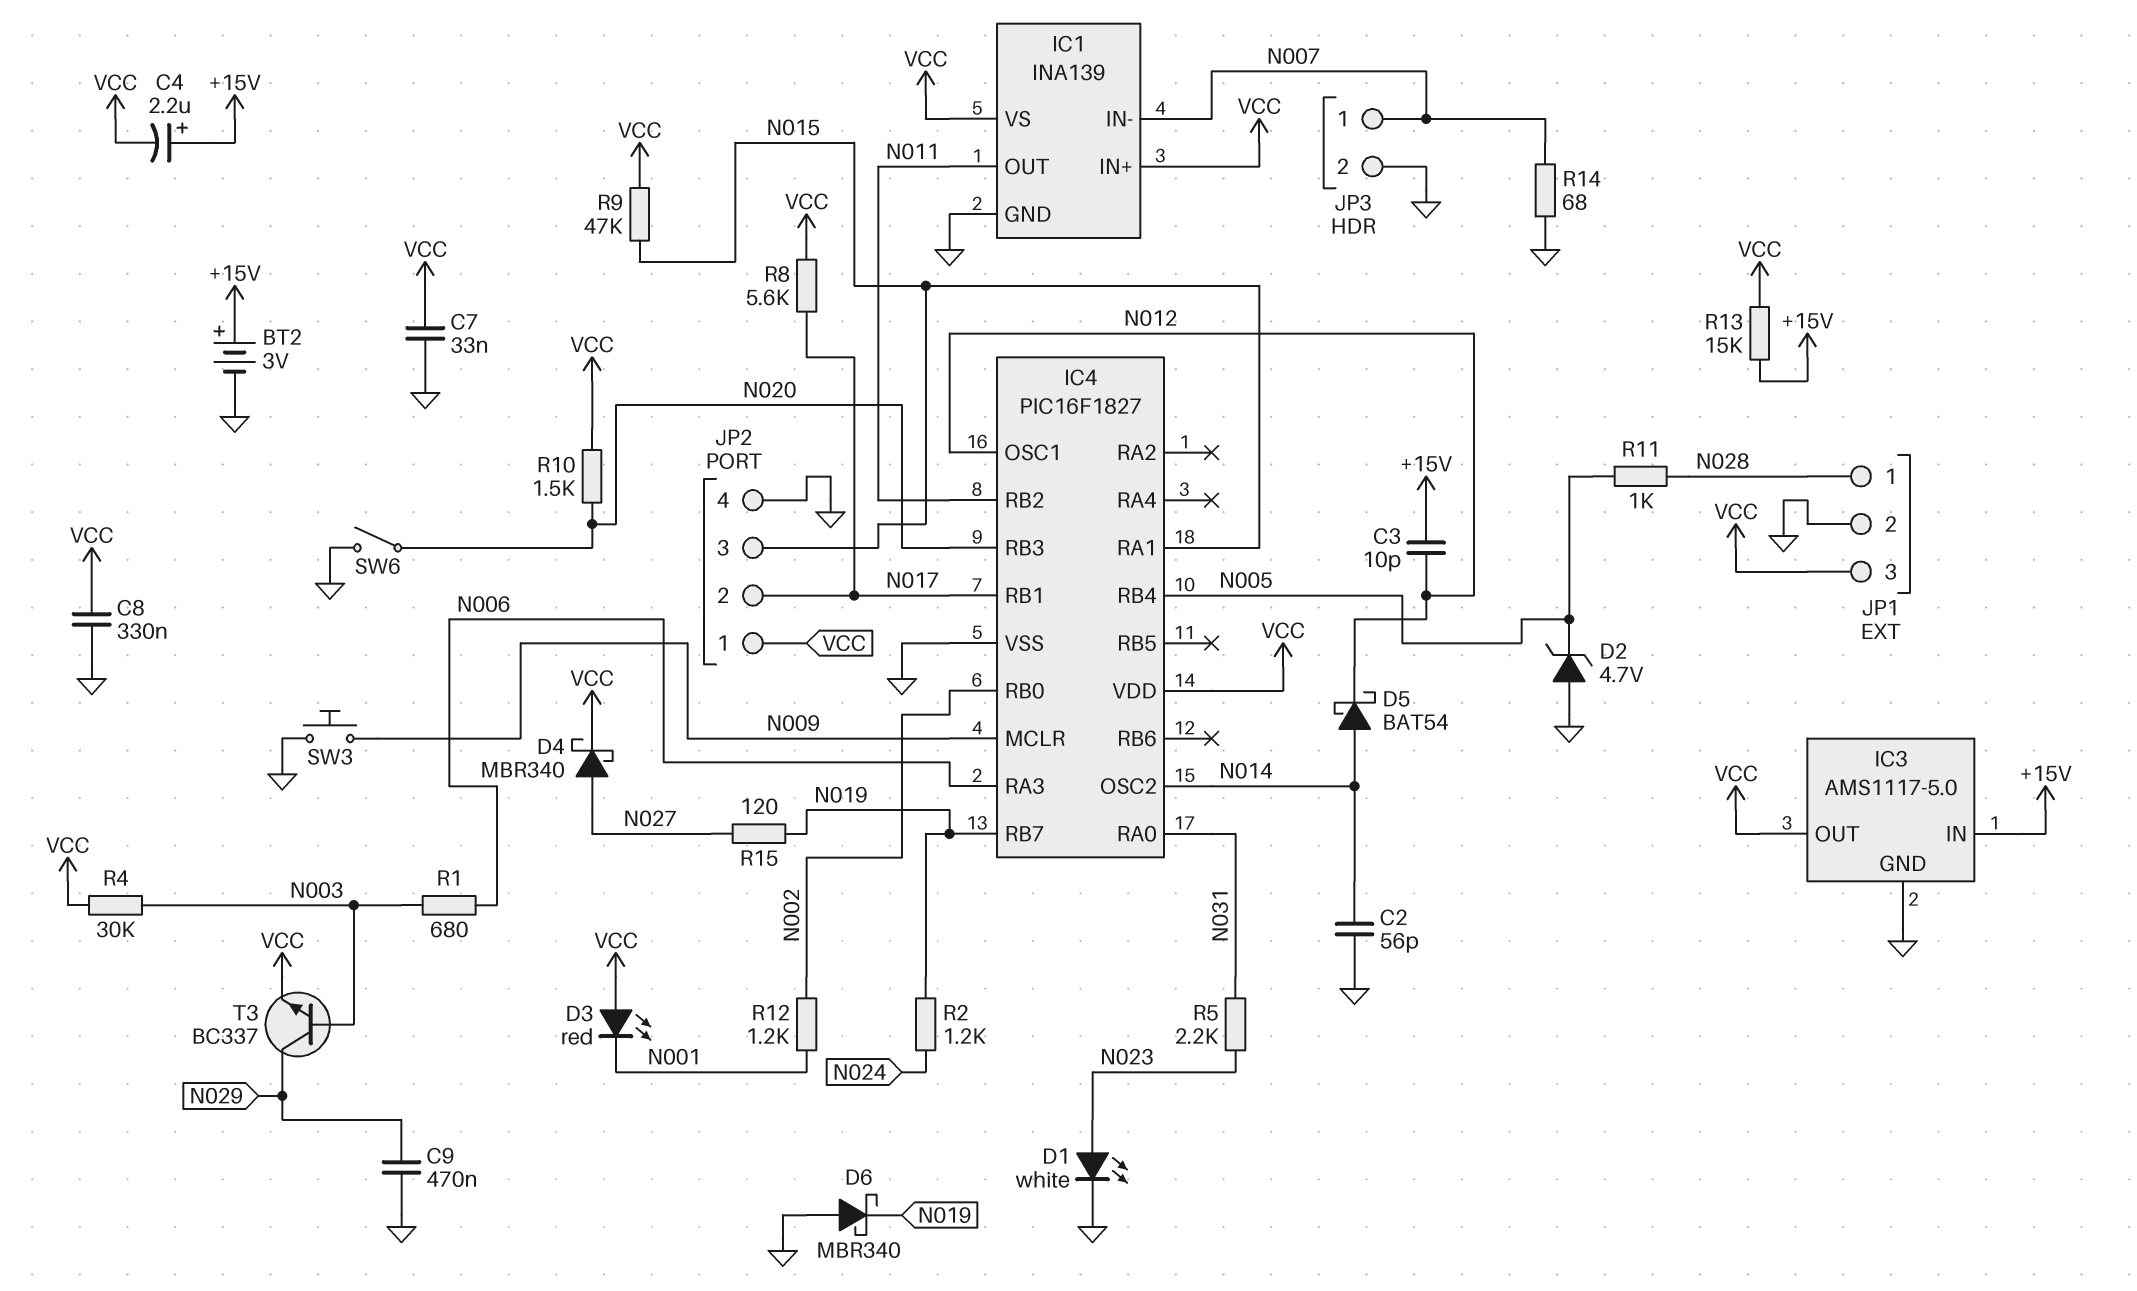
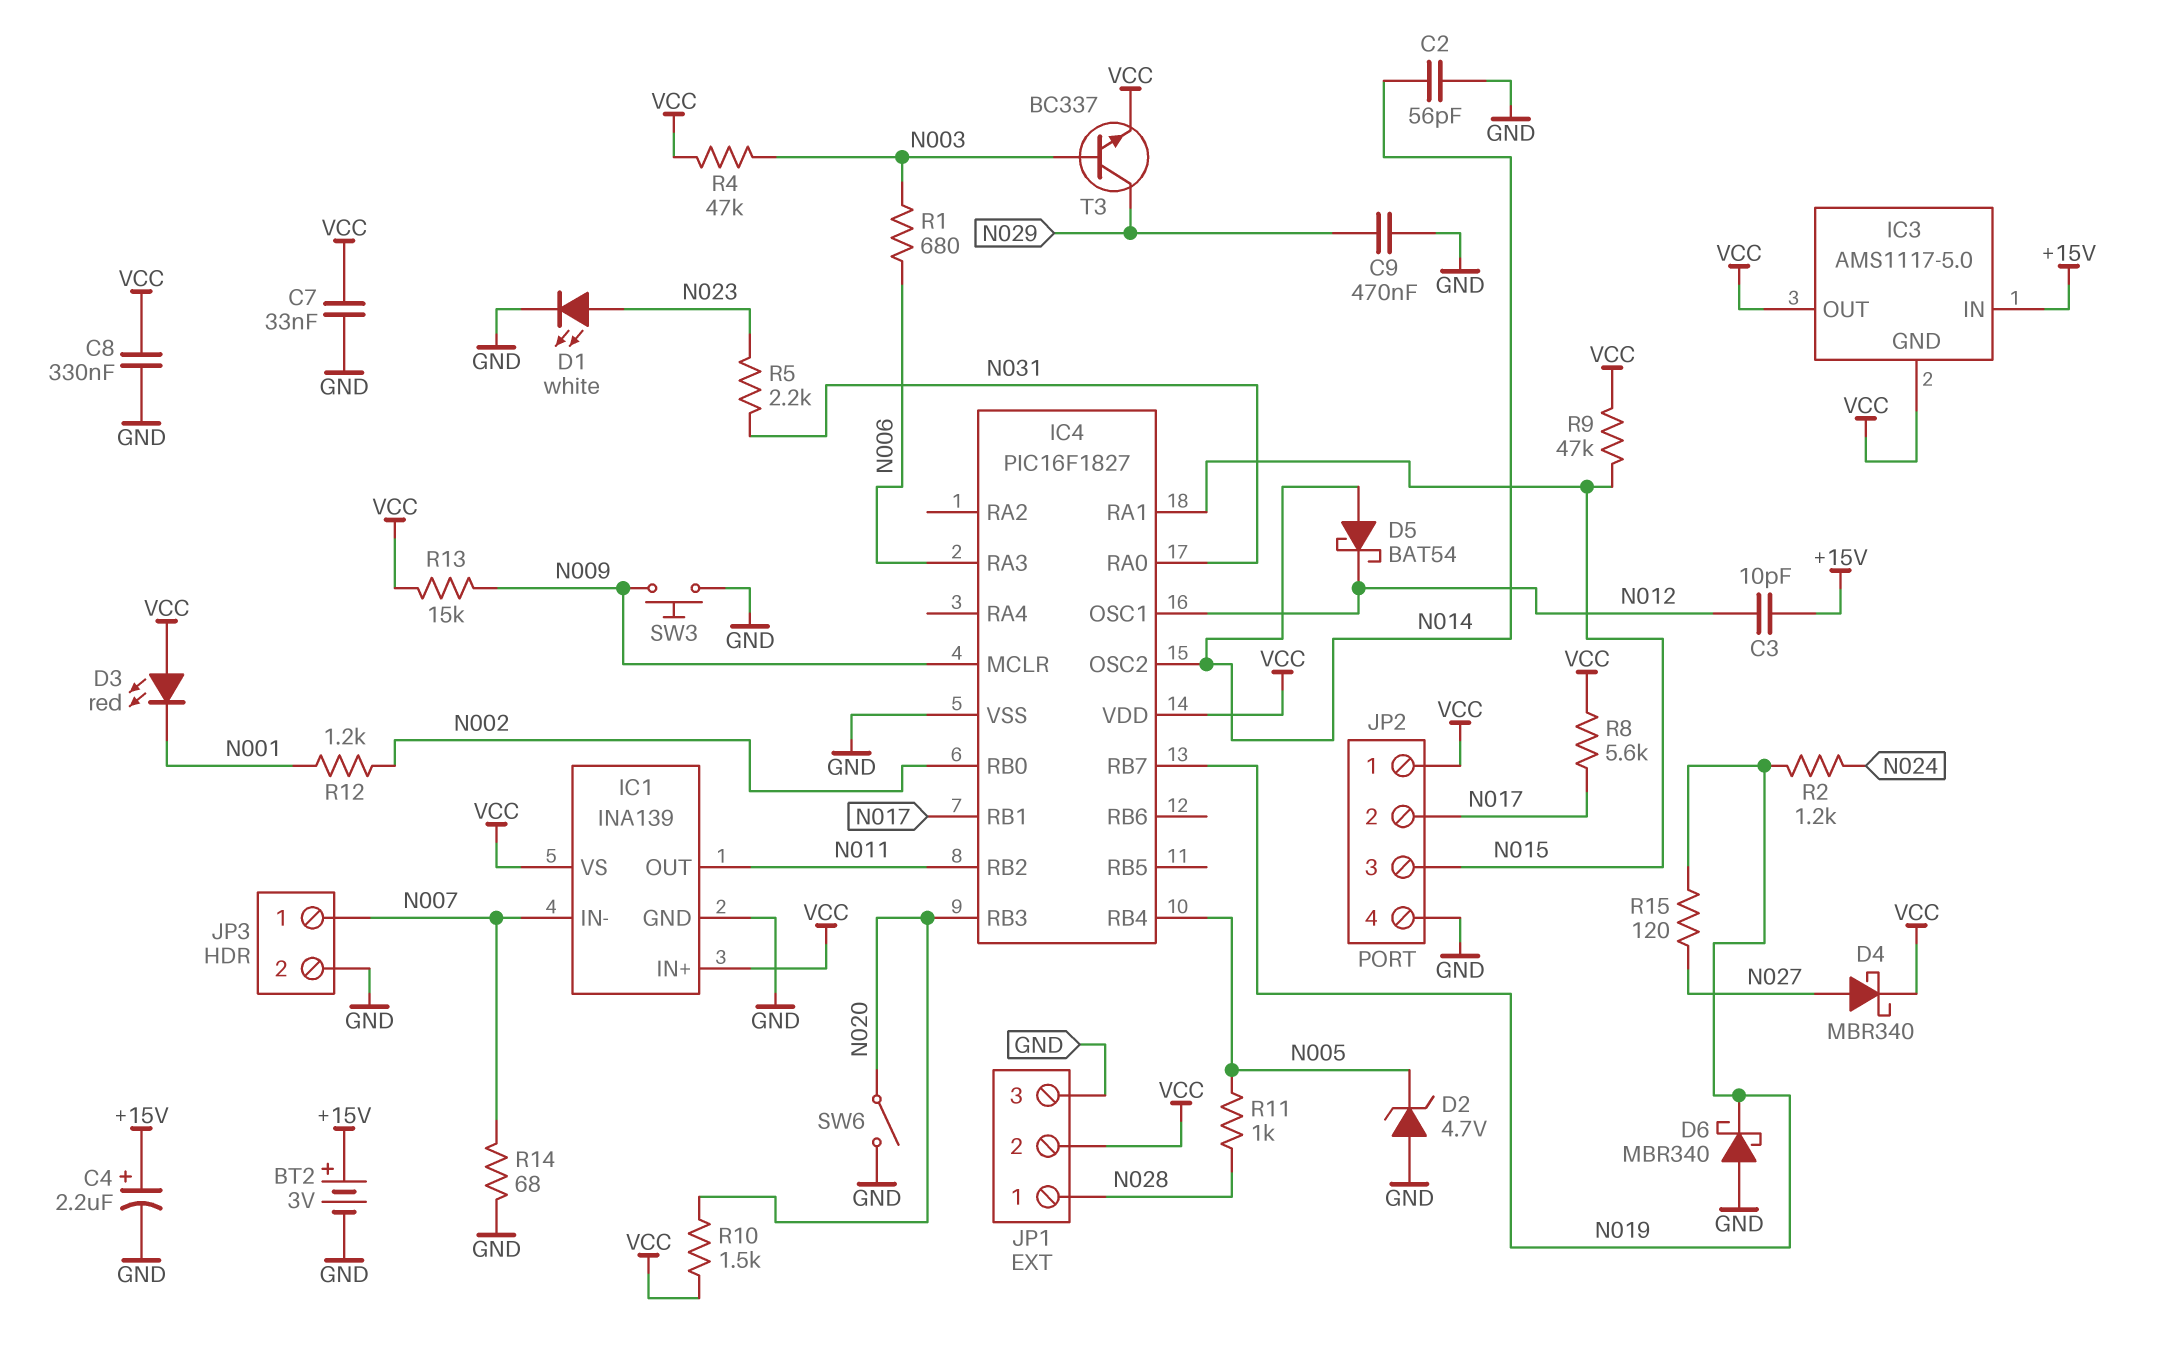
C4: 2.2uF (plus +15V, minus VCC) -> 2.2uF (plus +15V, minus GND)
IC3 pin GND: GND -> VCC
JP1 pin 2: GND -> VCC
JP1 pin 3: VCC -> GND
R4: 30k (N003, VCC) -> 47k (N003, VCC)
R13: 15k (+15V, VCC) -> 15k (N009, VCC)

